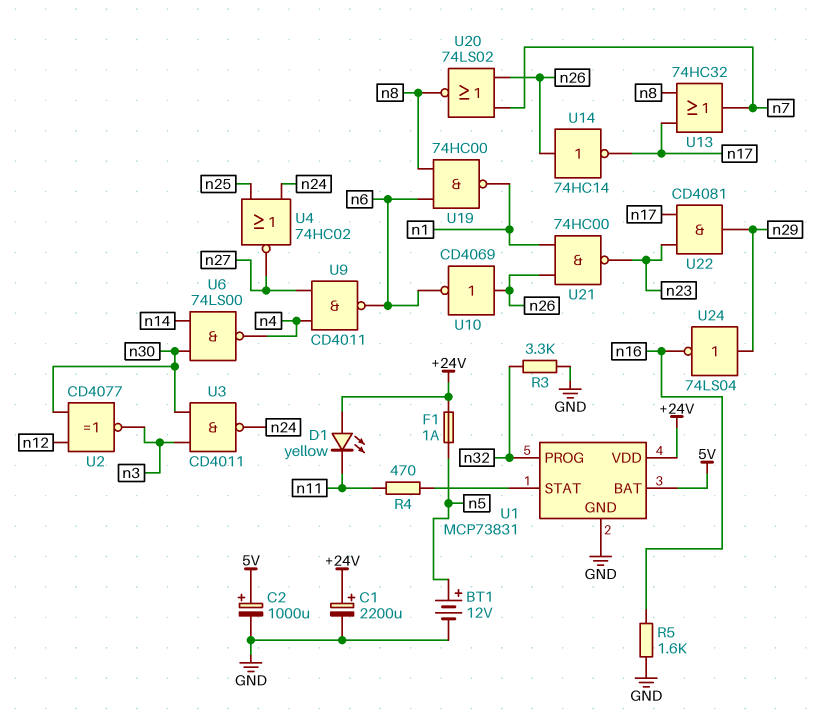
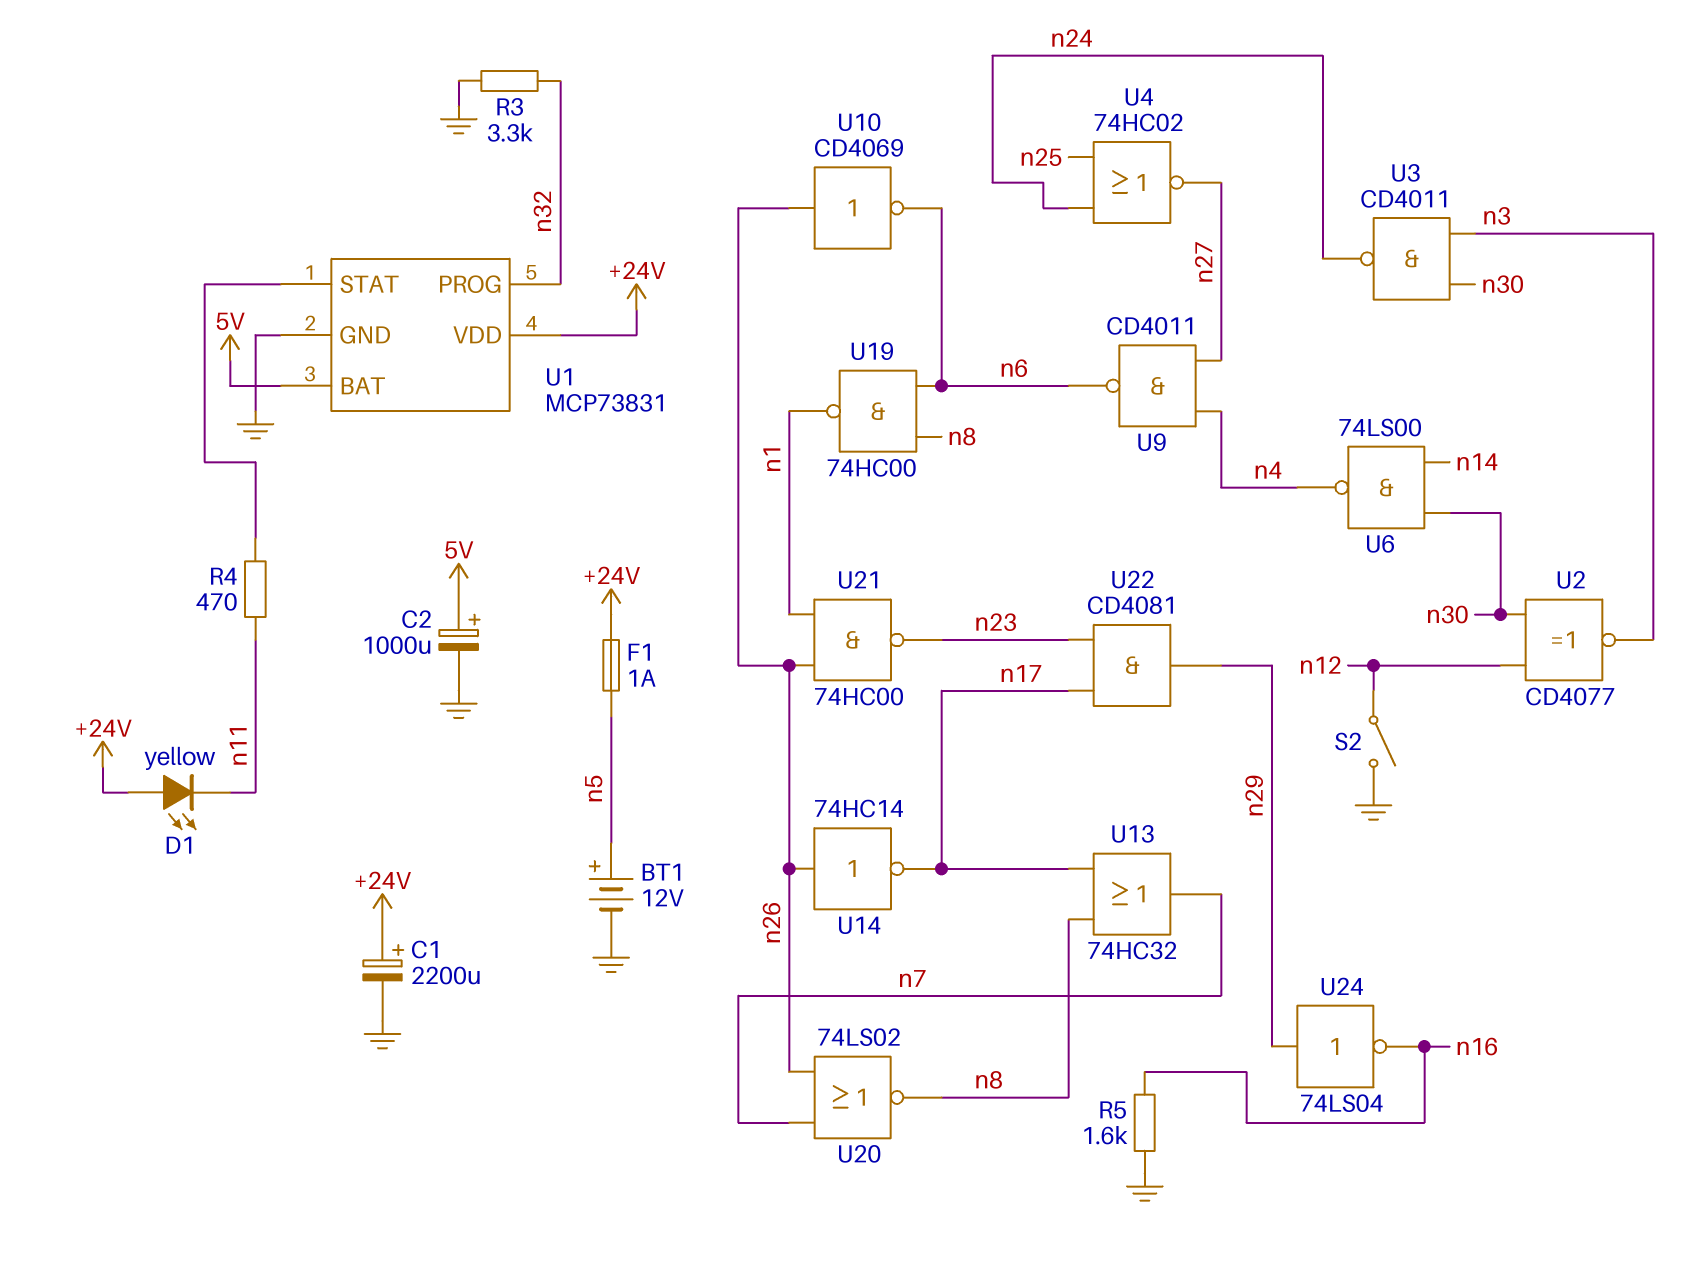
S2: none -> switch (GND, n12)

